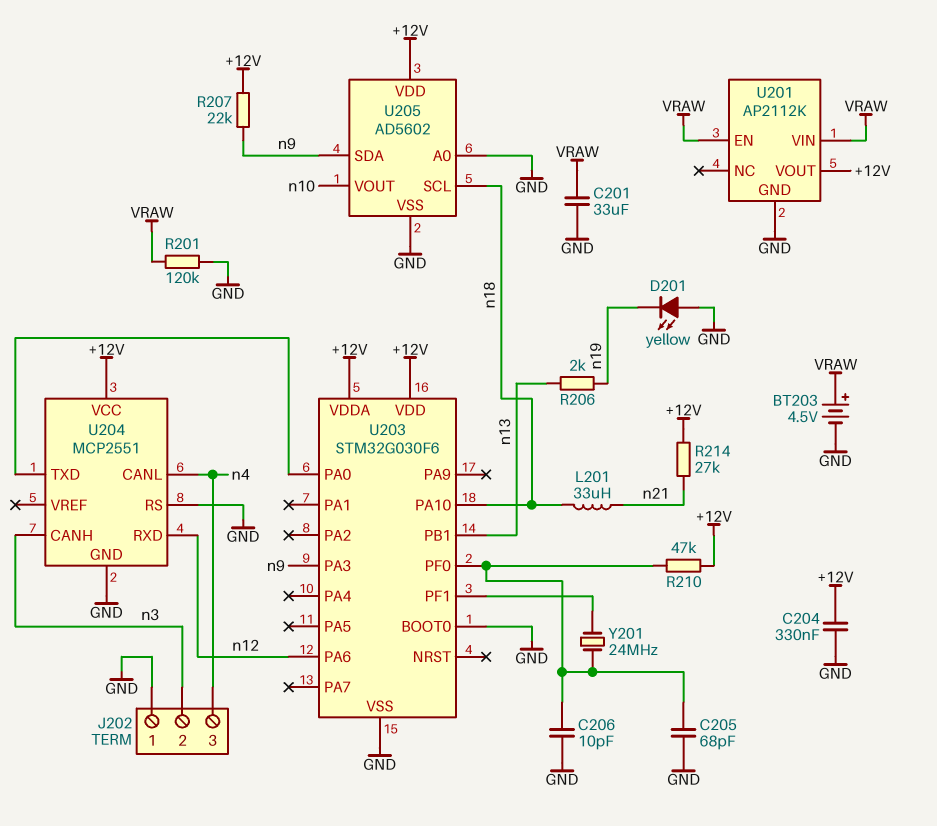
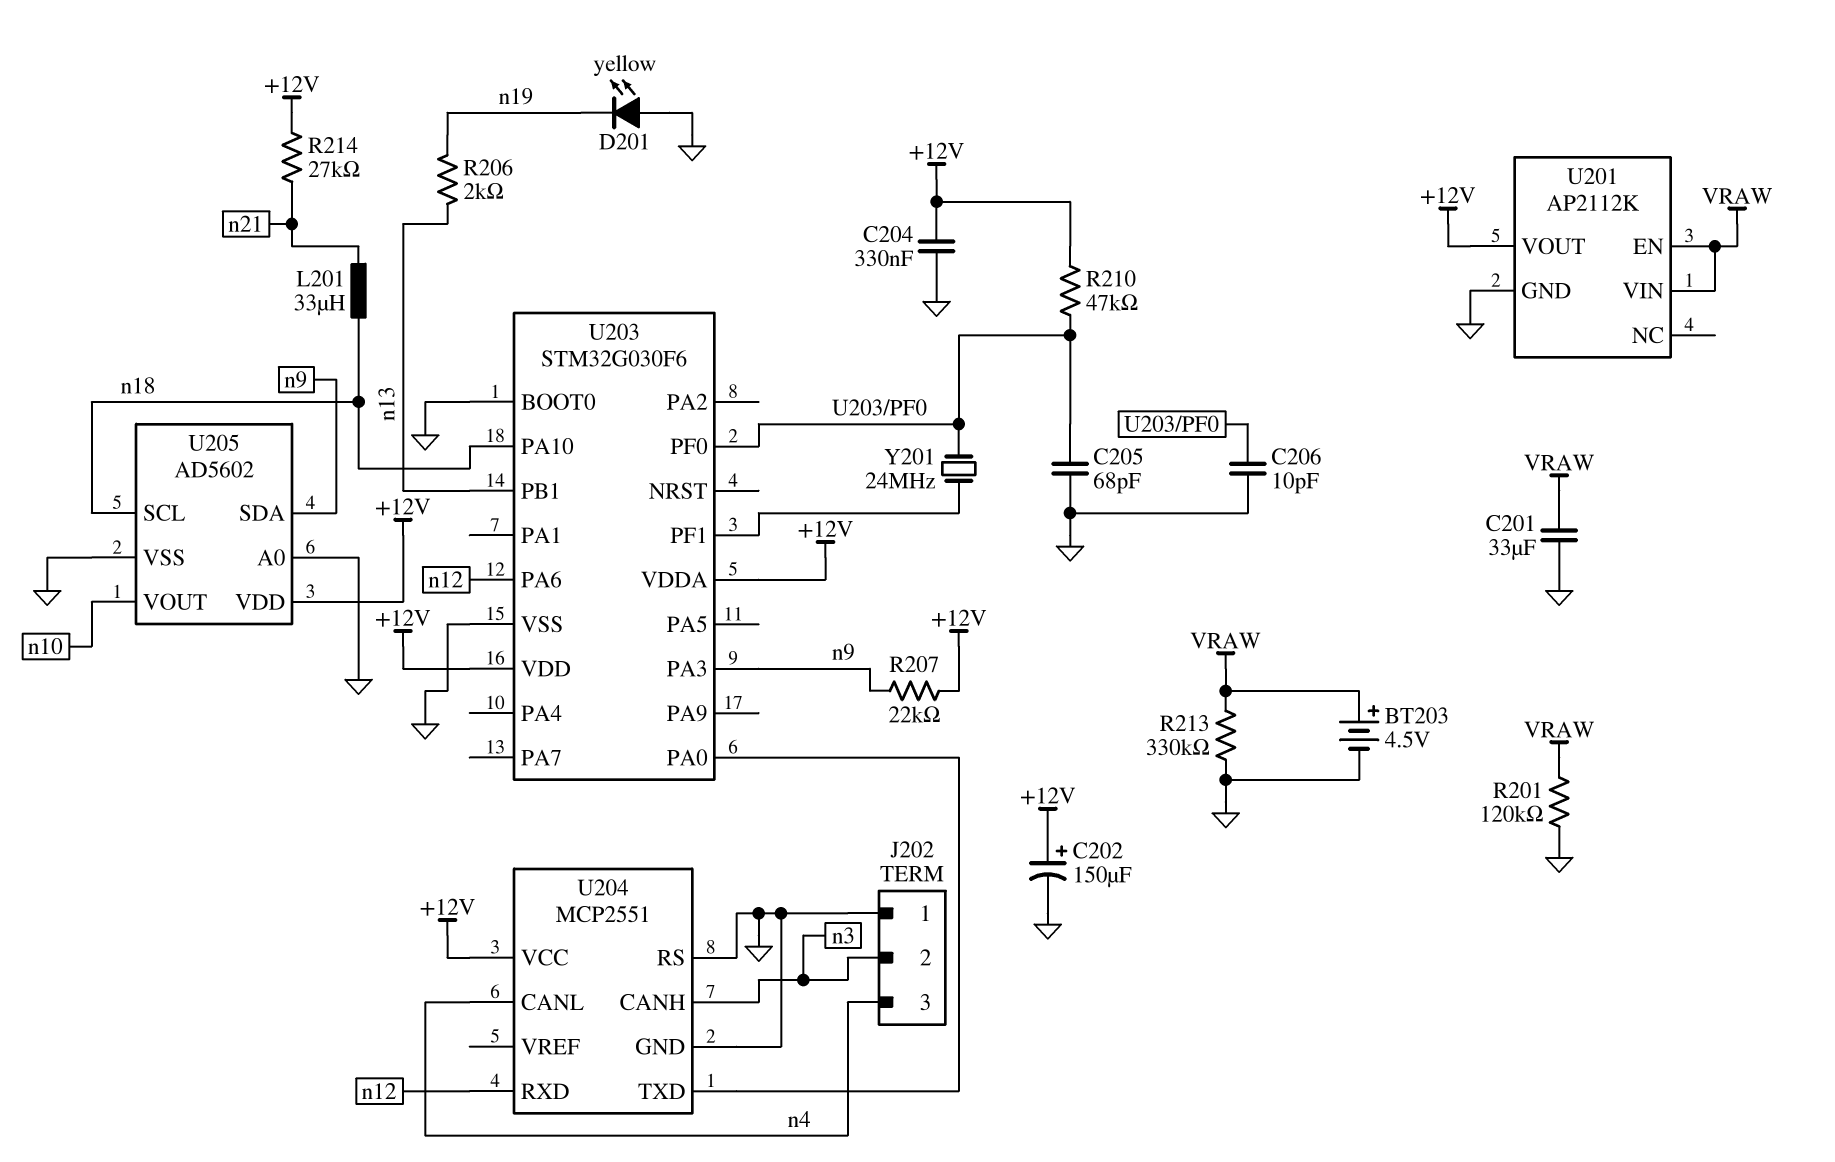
C202: none -> 150uF (plus +12V, minus GND)
R213: none -> 330k (GND, VRAW)

